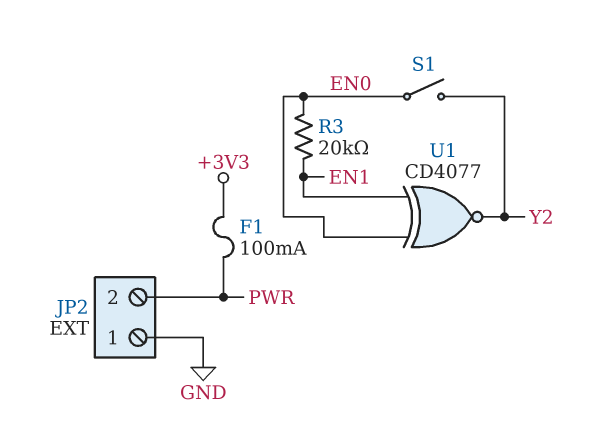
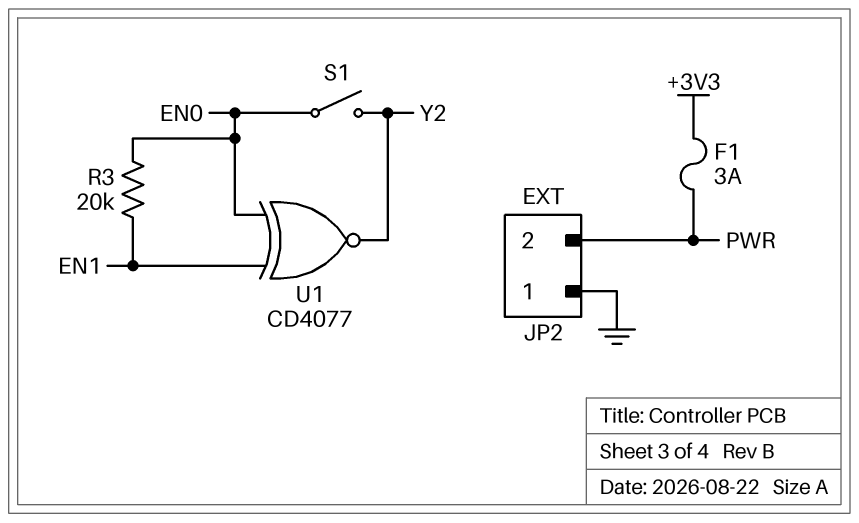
F1: 100mA (+3V3, PWR) -> 3A (+3V3, PWR)

